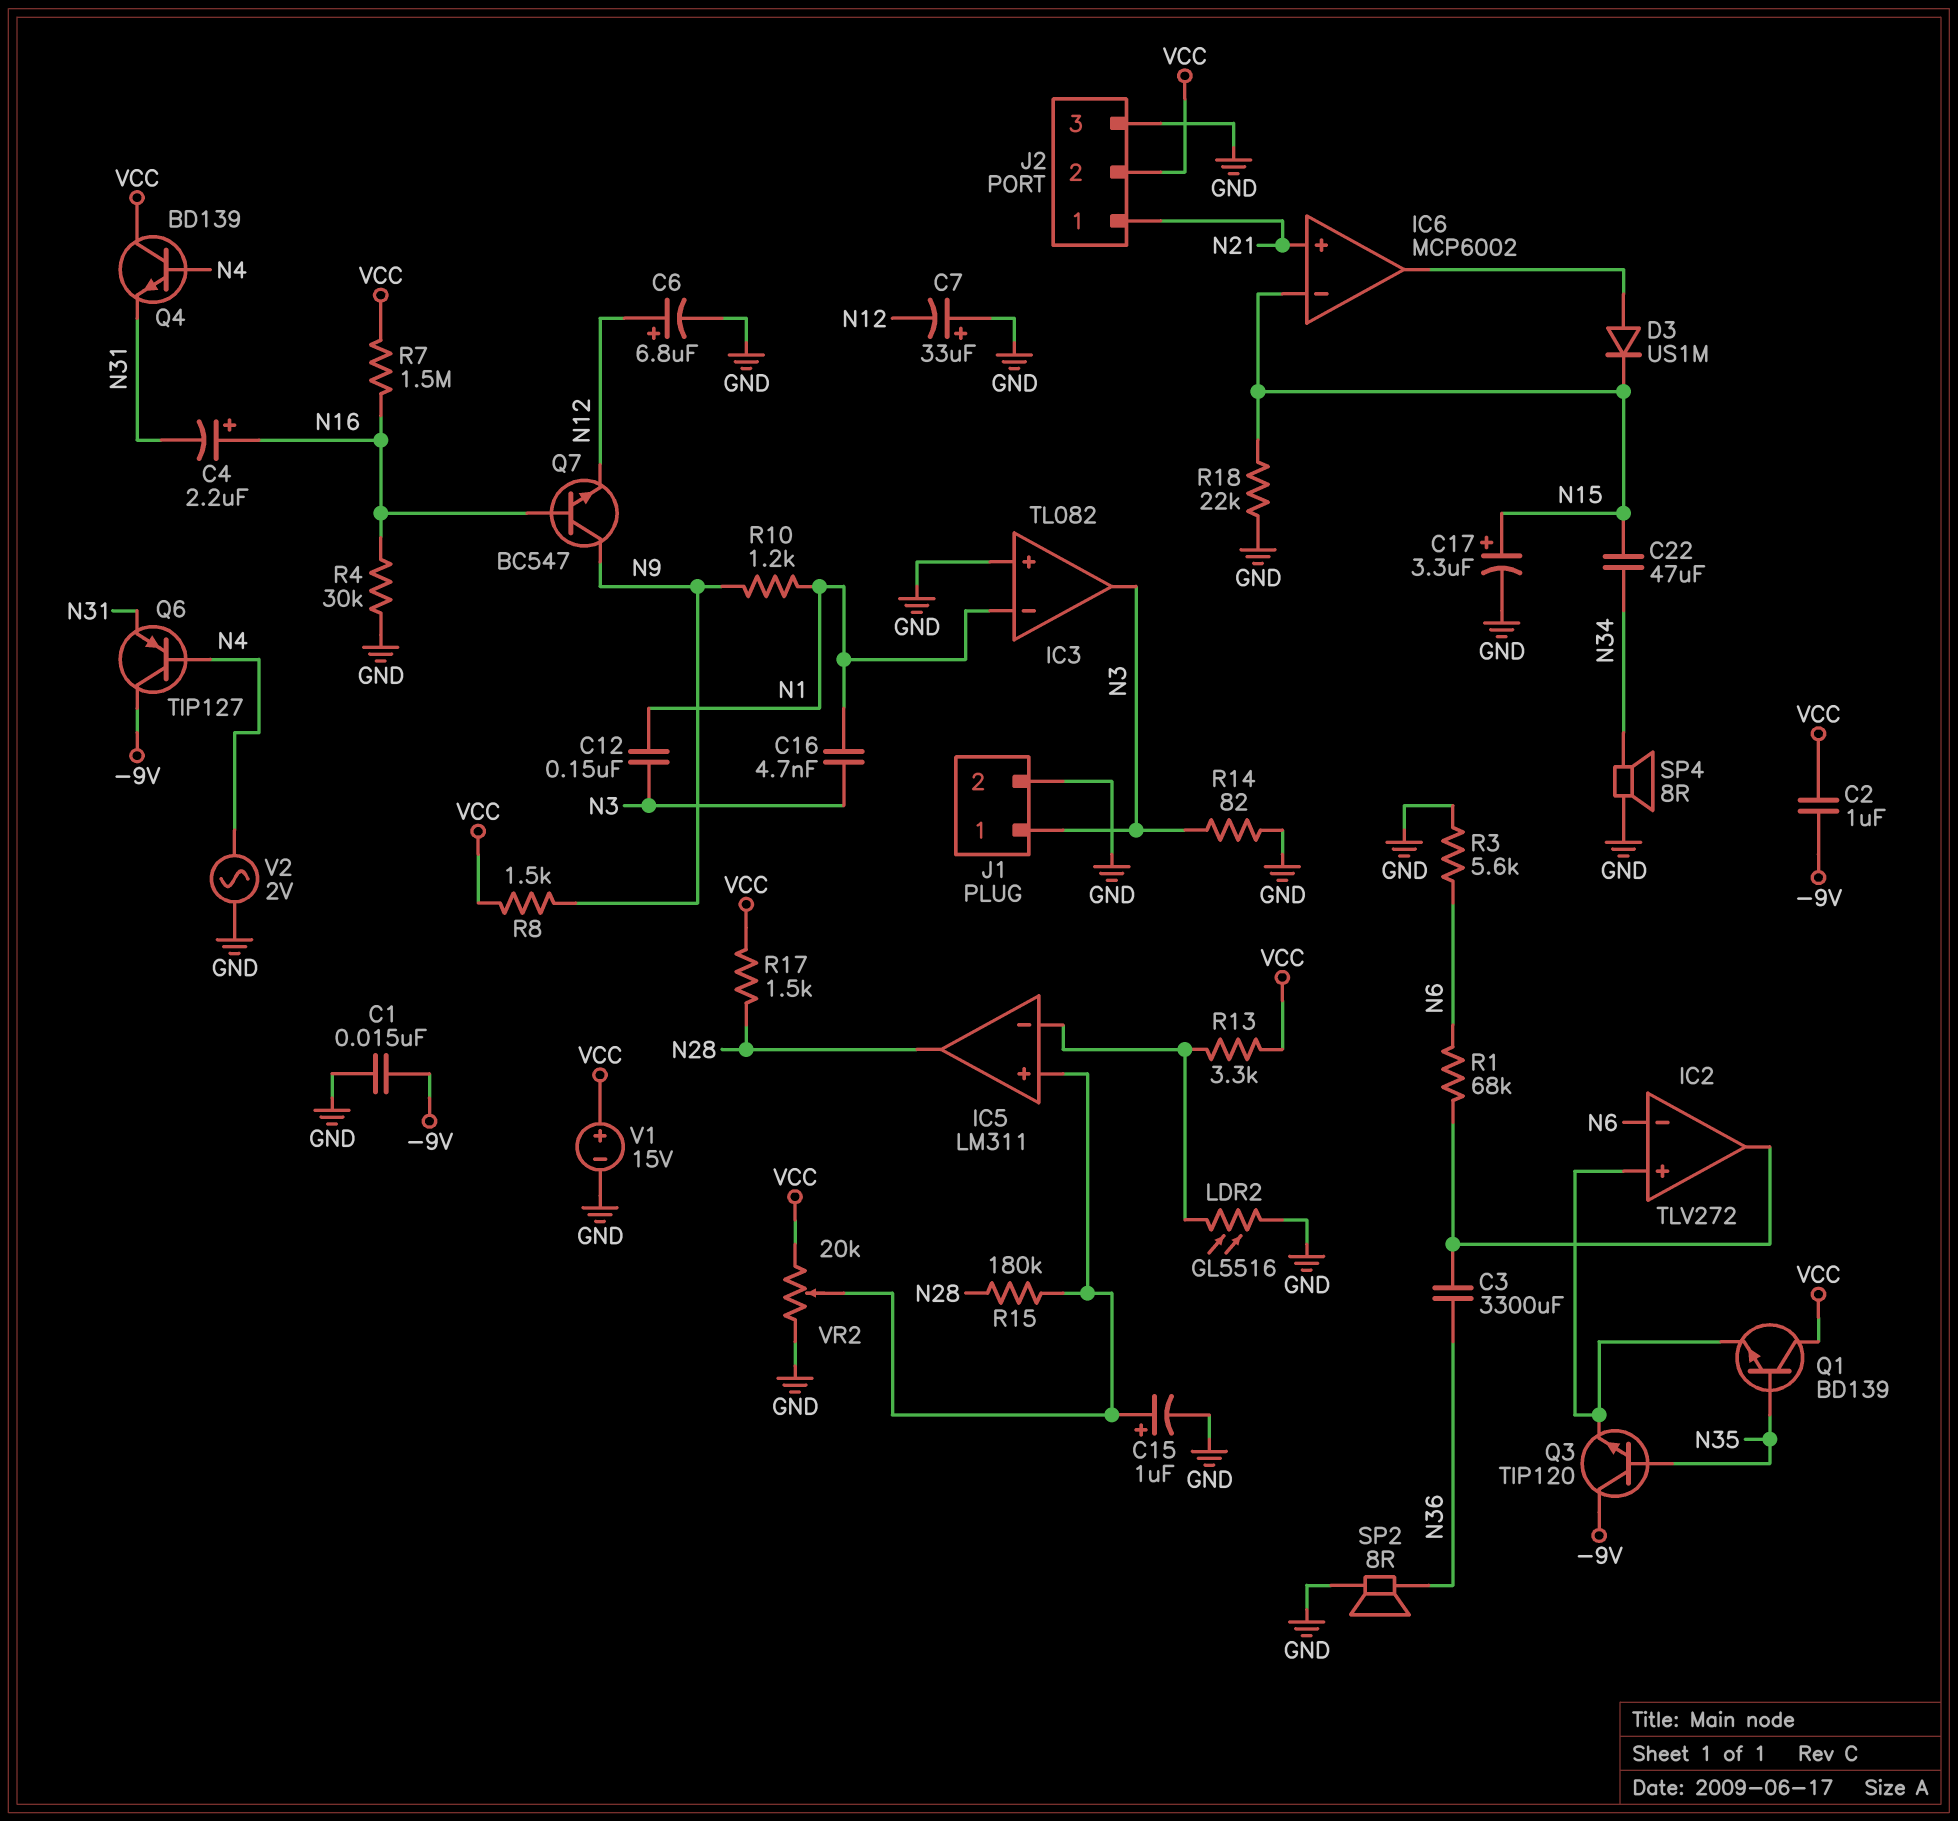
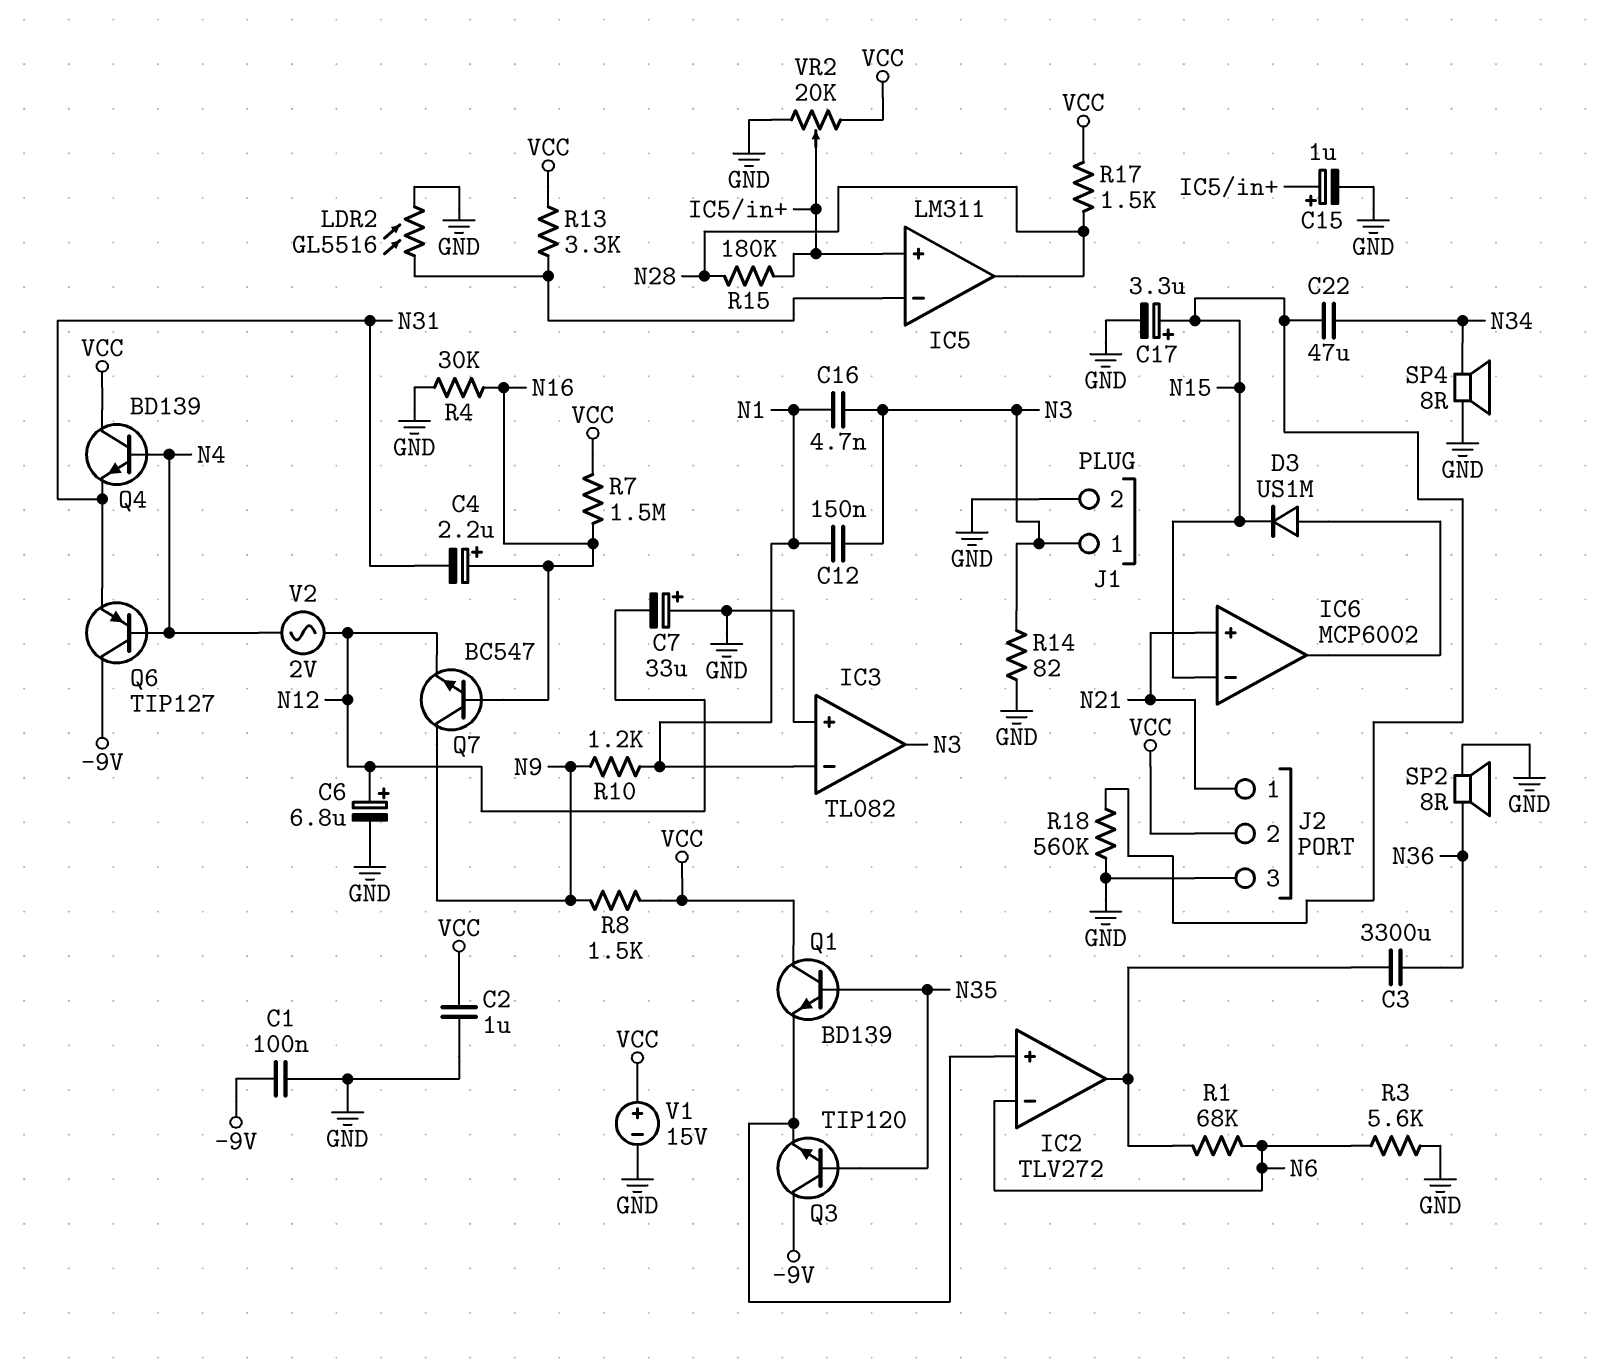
C1: 15nF (-9V, GND) -> 100nF (-9V, GND)
C2: 1uF (-9V, VCC) -> 1uF (GND, VCC)
R18: 22k (GND, N15) -> 560k (GND, N15)
V2: AC 2V (GND, N4) -> AC 2V (N4, N12)

